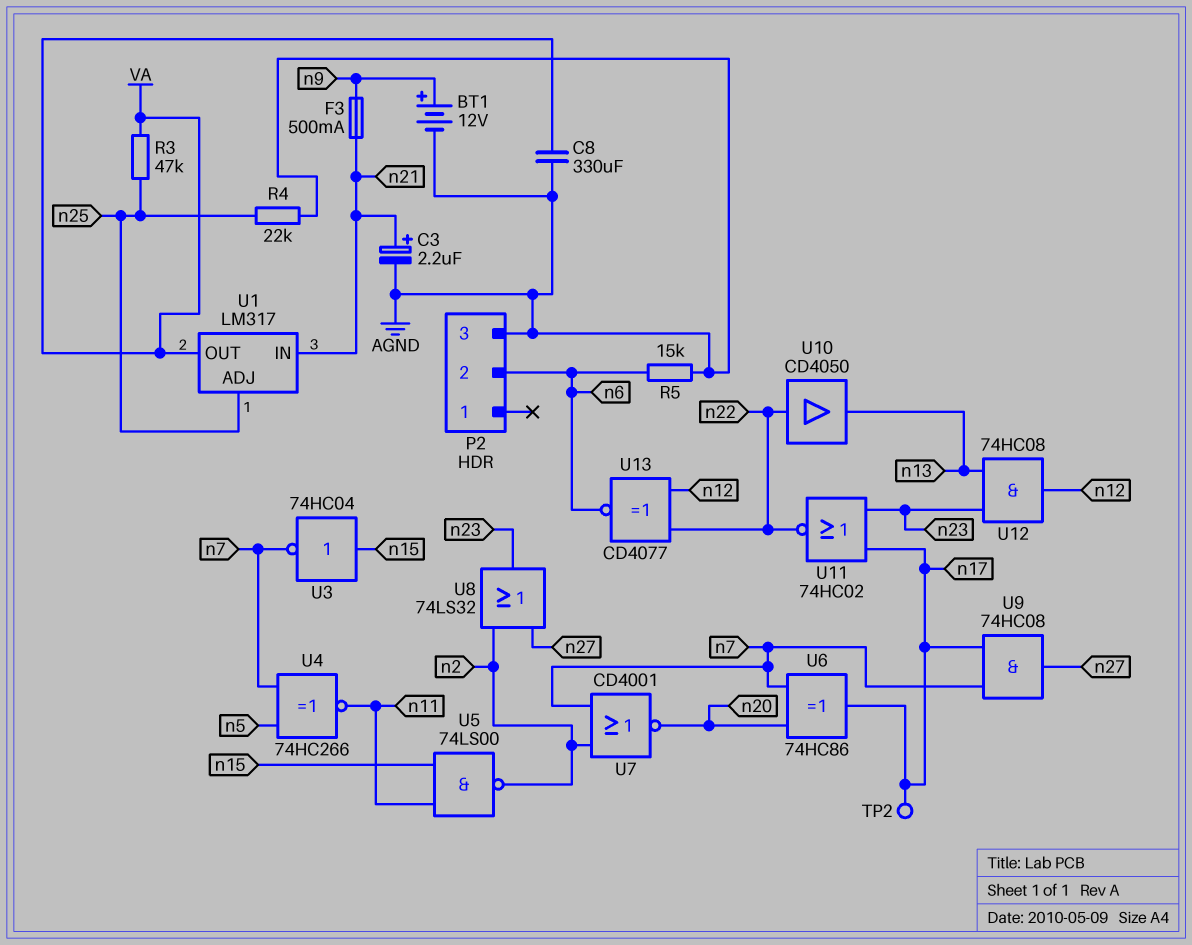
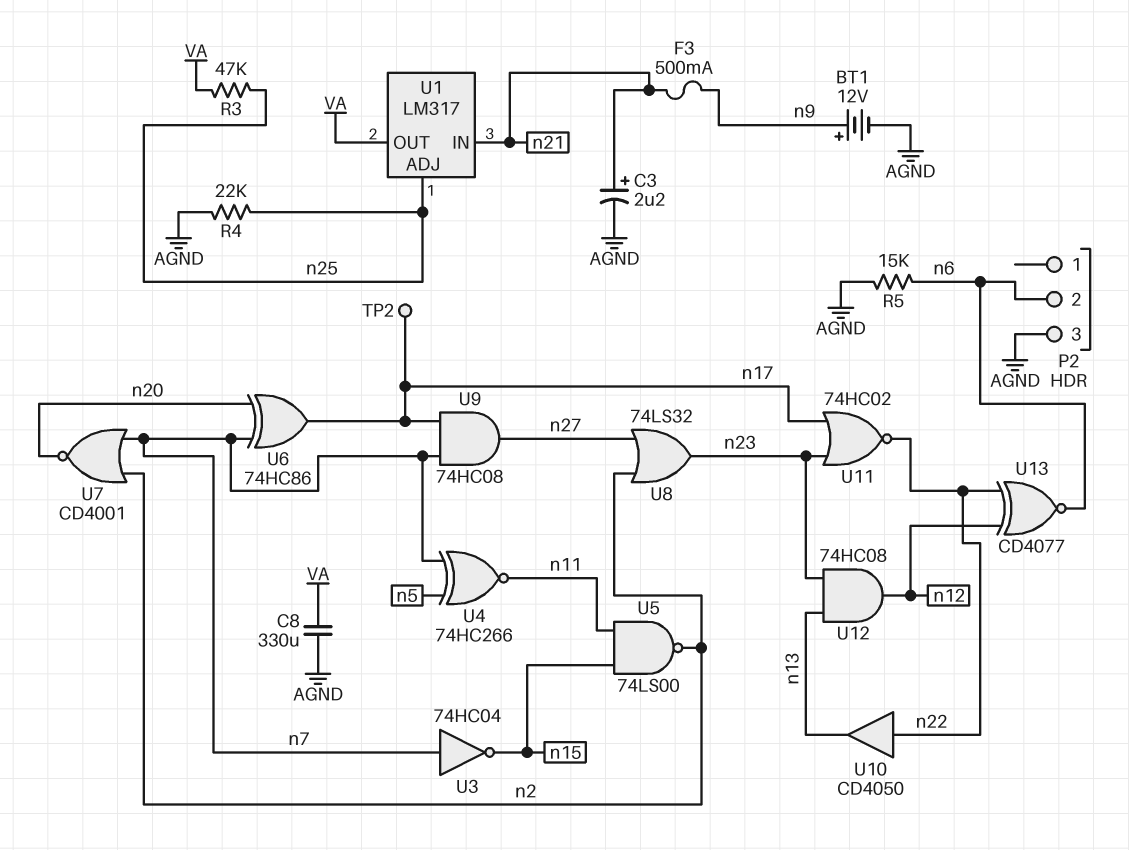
U3: NOT 74HC04 (in n15, out n7) -> NOT 74HC04 (in n7, out n15)

